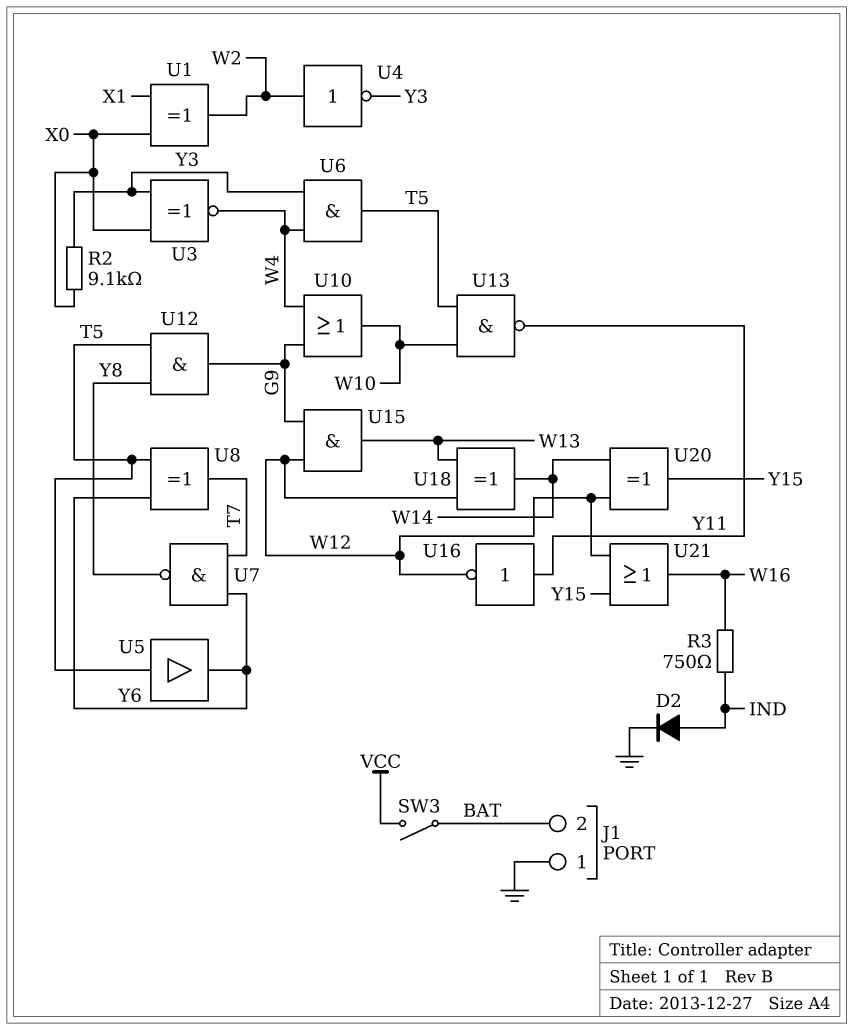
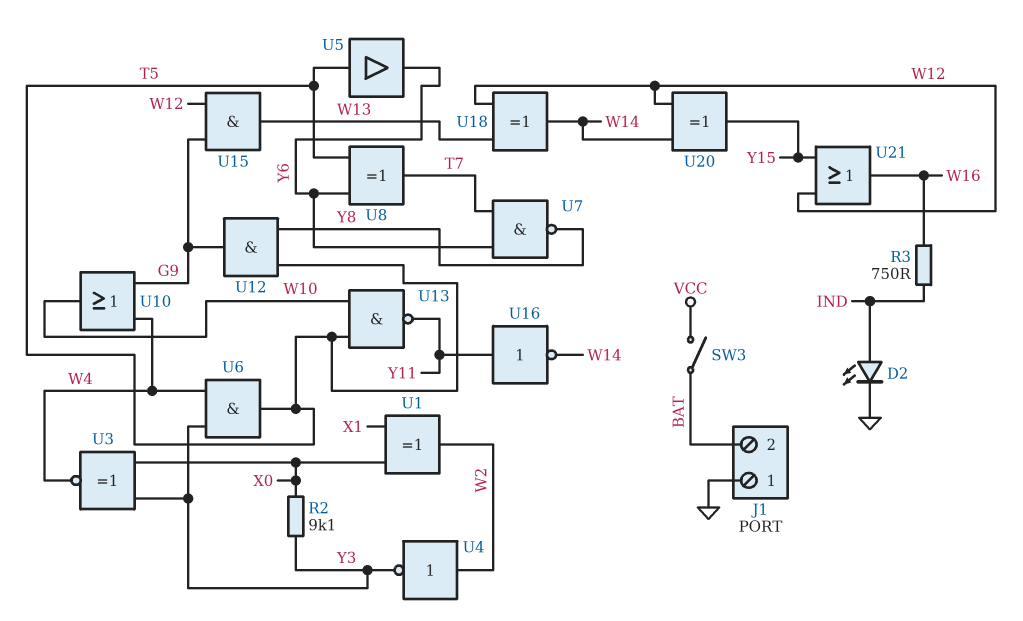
D2: diode (A IND, K GND) -> LED (A IND, K GND)
U16: NOT (in Y11, out W12) -> NOT (in Y11, out W14)

